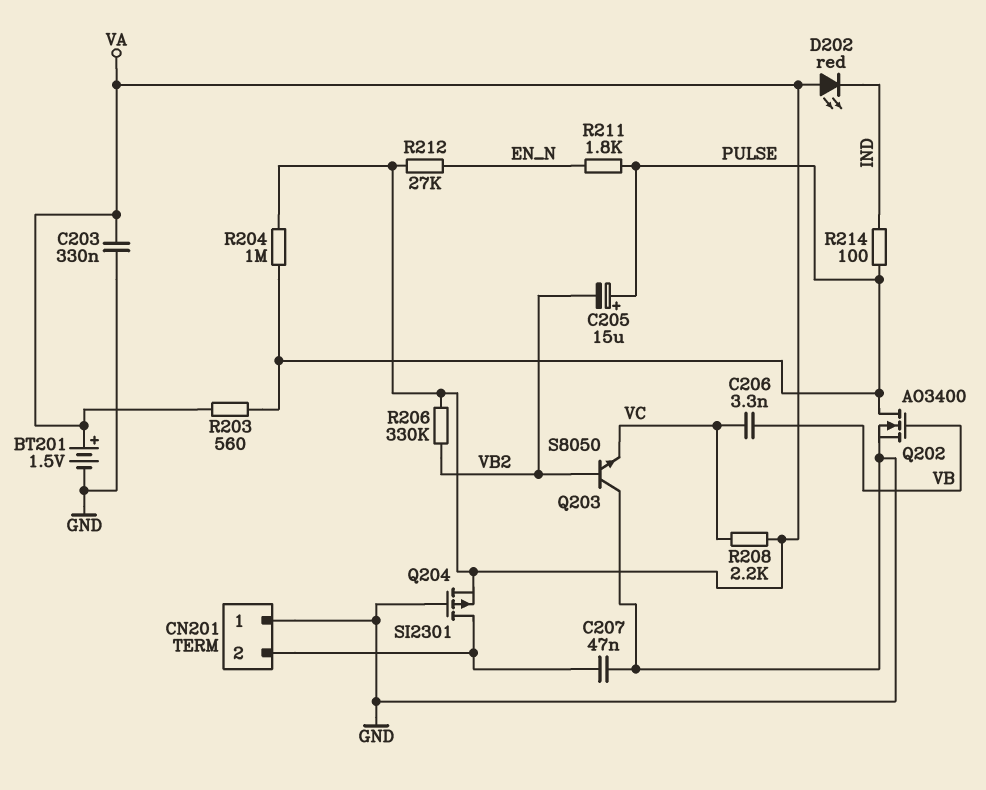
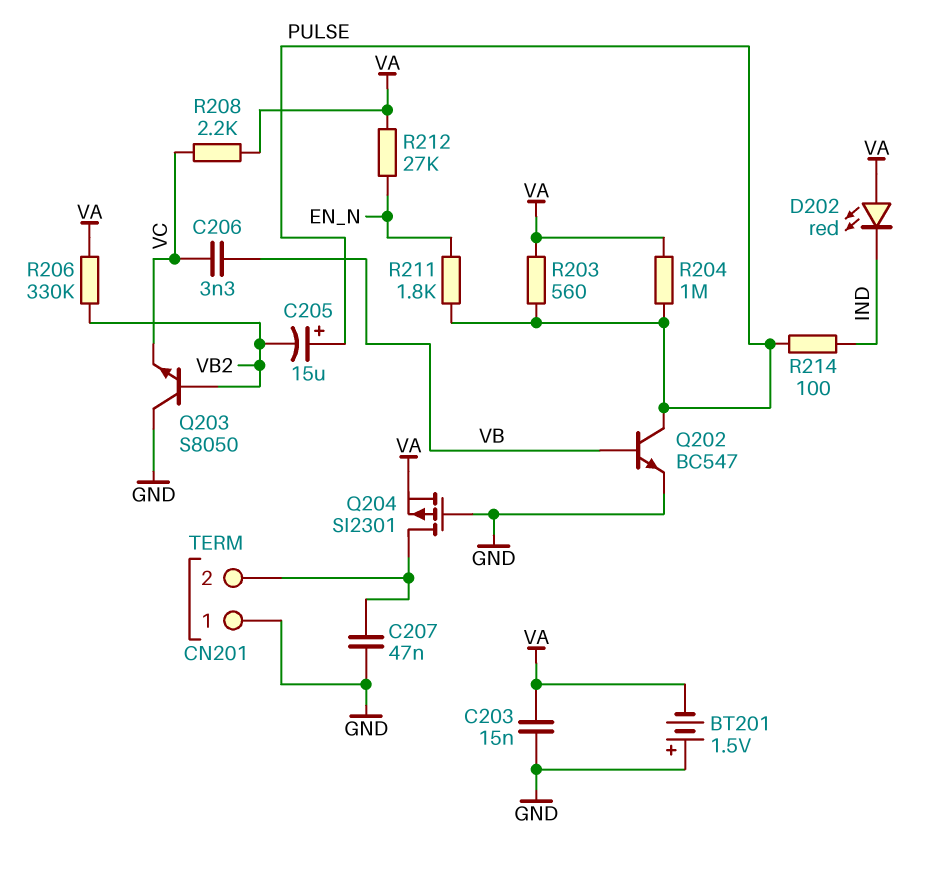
BT201: 1.5V (plus VA, minus GND) -> 1.5V (plus GND, minus VA)
C203: 330nF (GND, VA) -> 15nF (GND, VA)
Q202: NMOS AO3400 (G VB, D PULSE, S GND) -> NPN BC547 (B VB, C PULSE, E GND)

